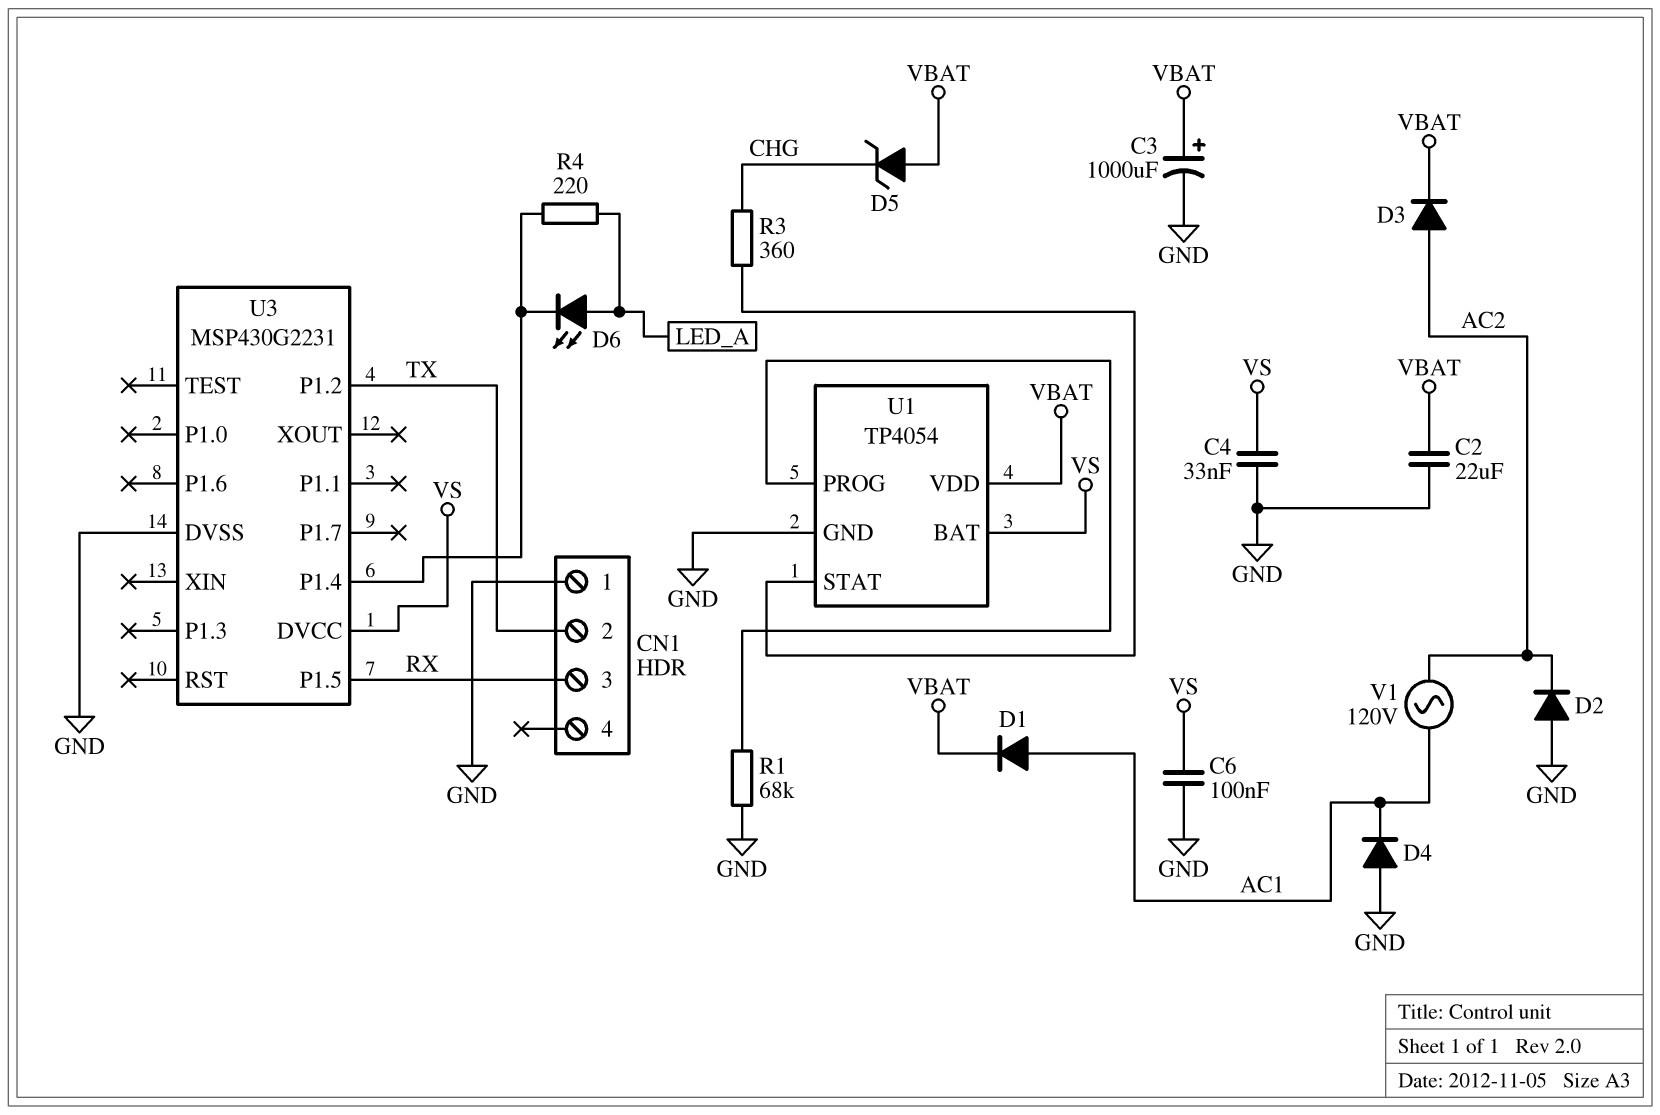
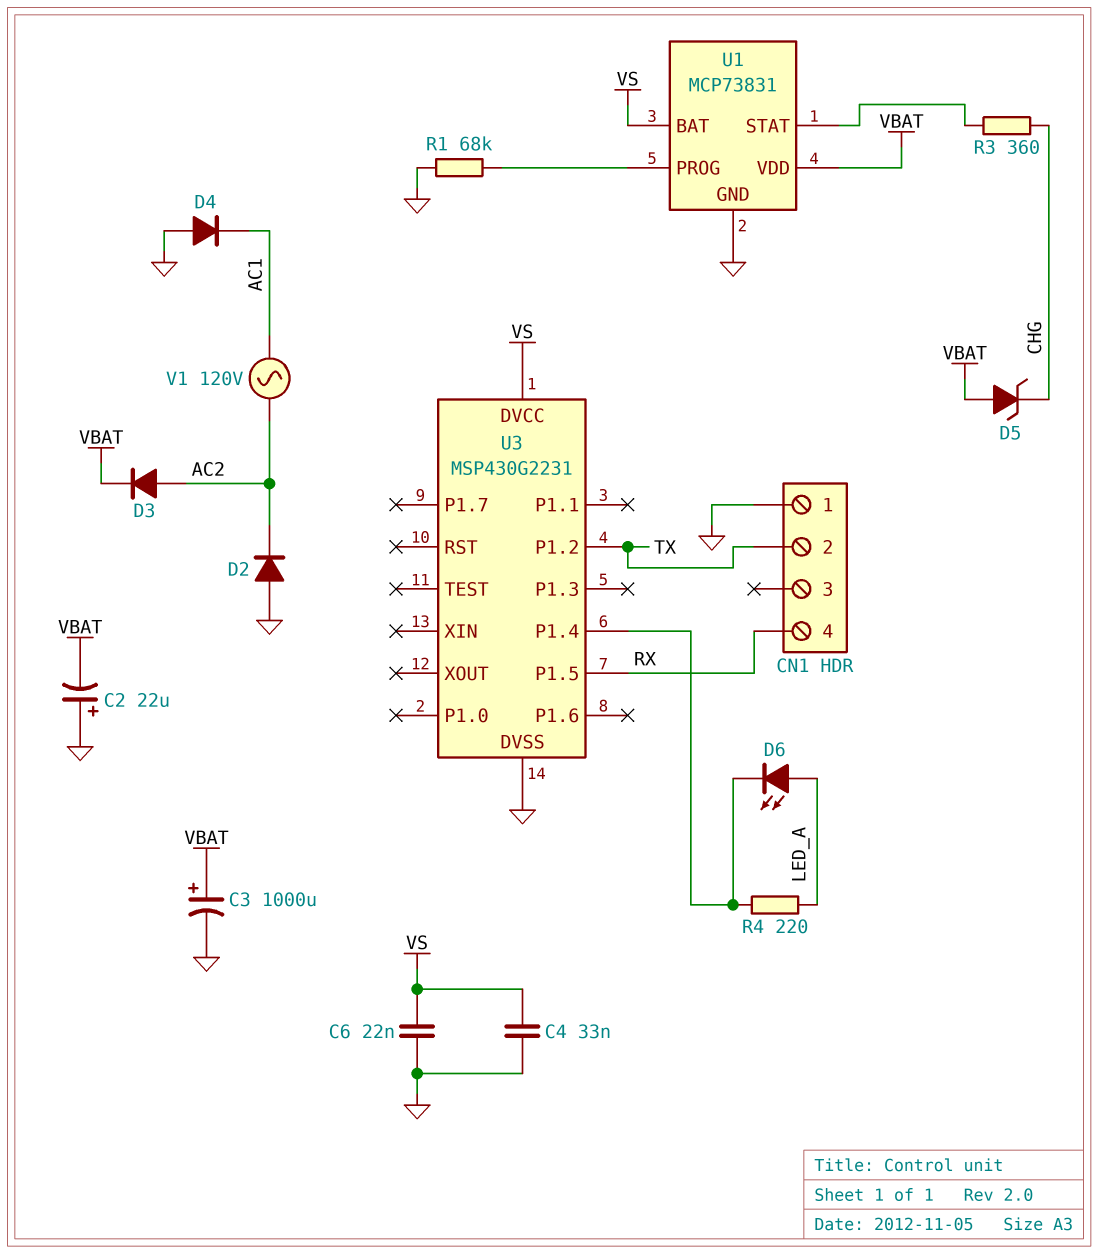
C2: 22uF (GND, VBAT) -> 22uF (plus GND, minus VBAT)
C6: 100nF (GND, VS) -> 22nF (GND, VS)
CN1 pin 3: RX -> none
CN1 pin 4: none -> RX
D1: diode (A AC1, K VBAT) -> none
U1: TP4054 -> MCP73831

